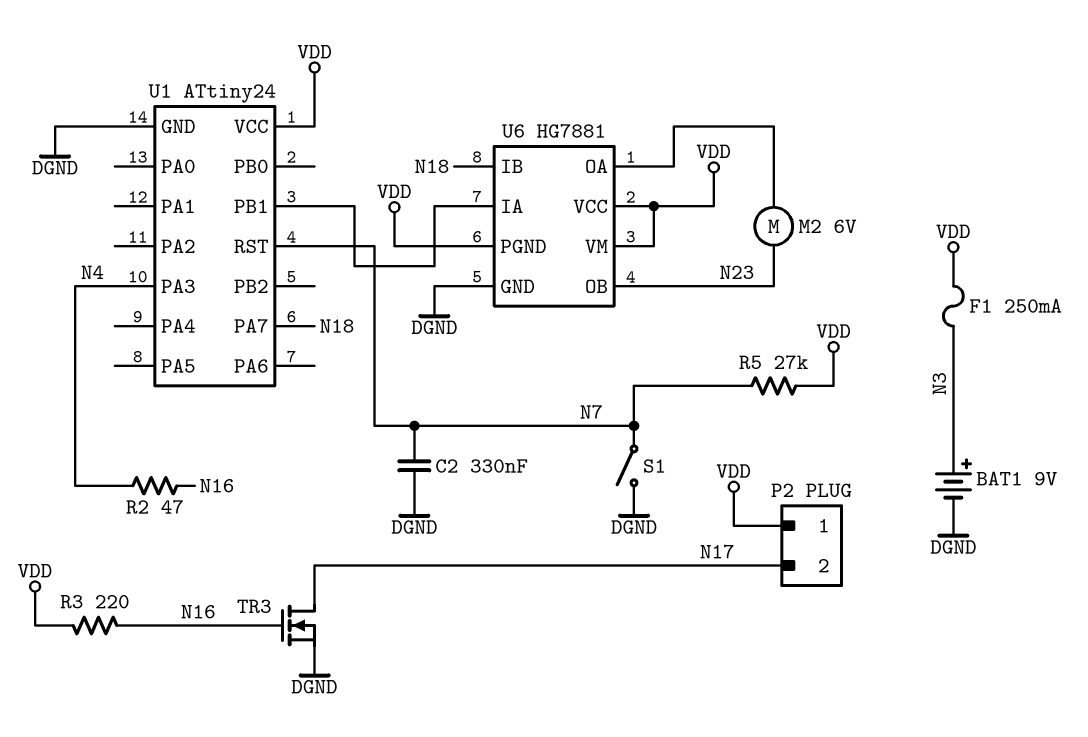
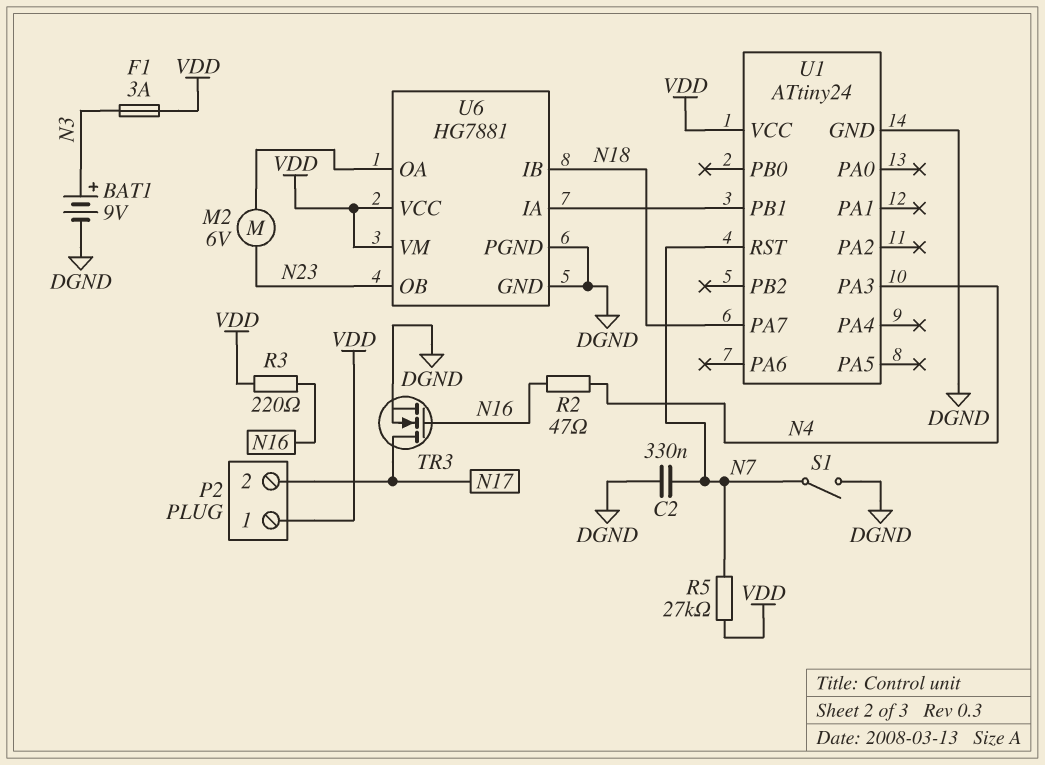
F1: 250mA (N3, VDD) -> 3A (N3, VDD)
U6 pin PGND: VDD -> DGND

